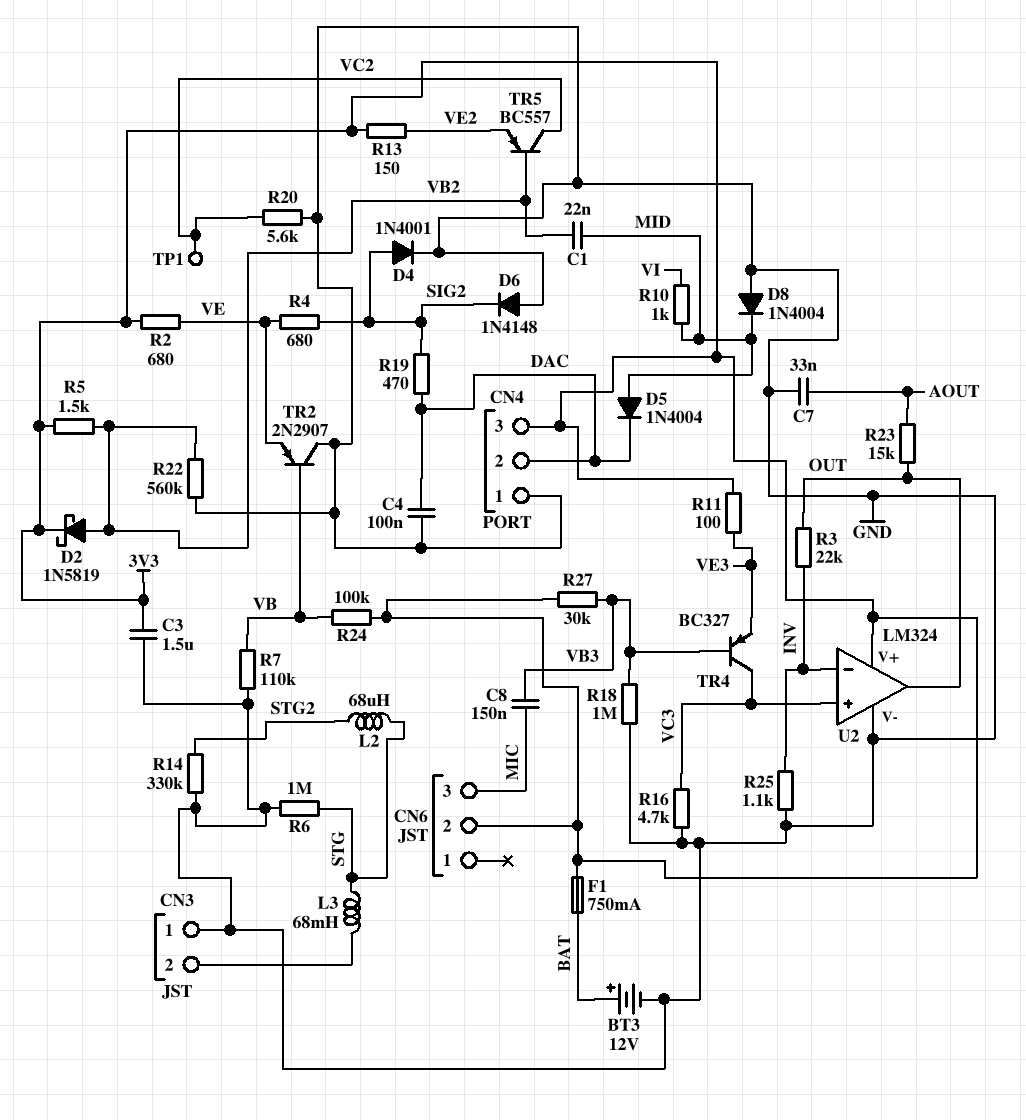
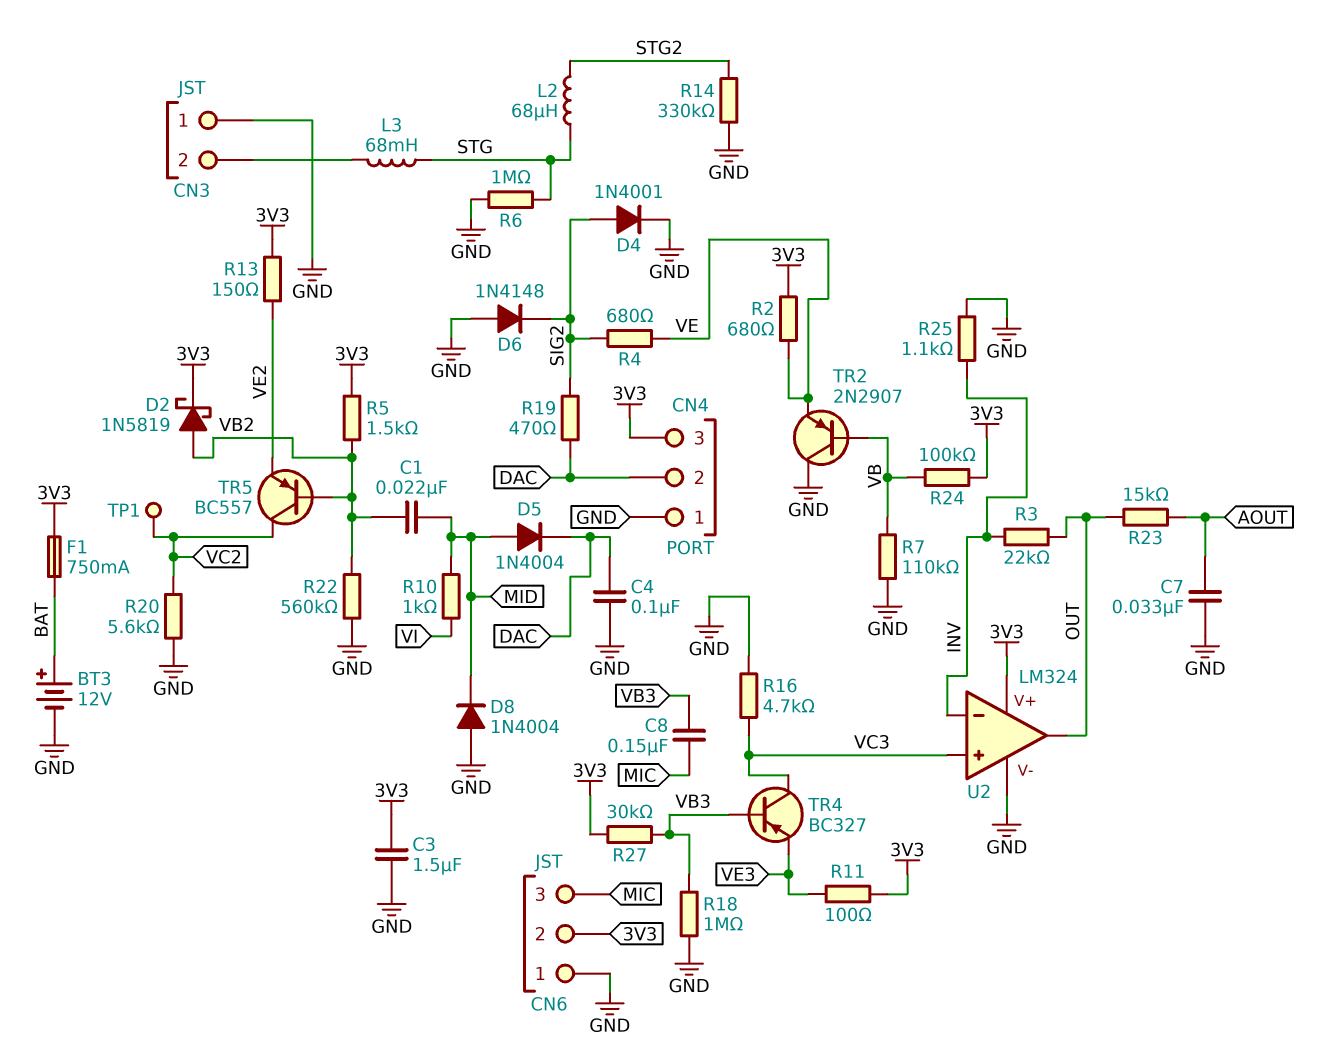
CN6 pin 1: none -> GND

